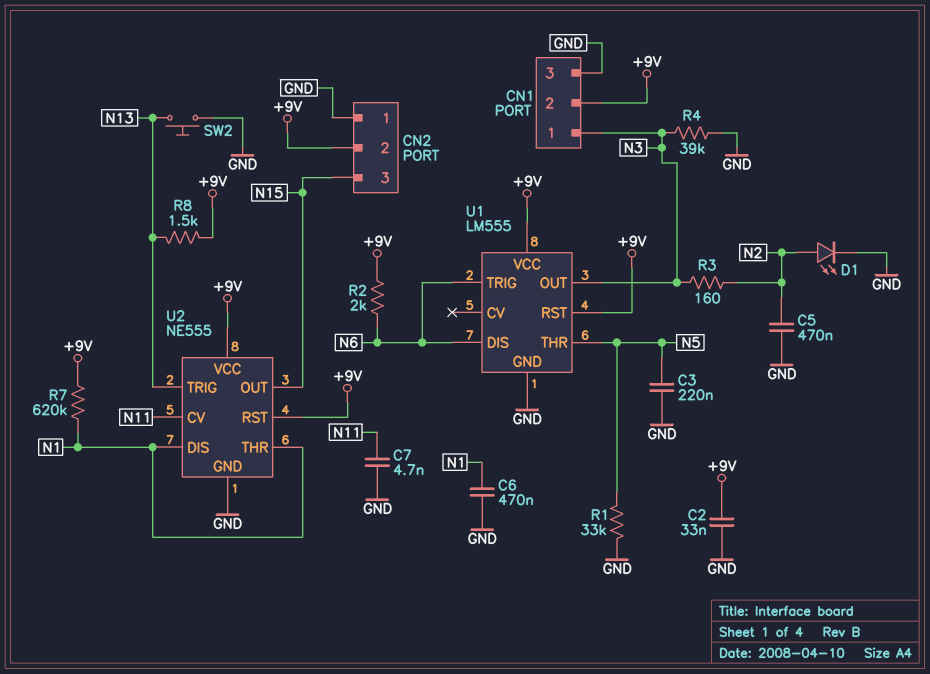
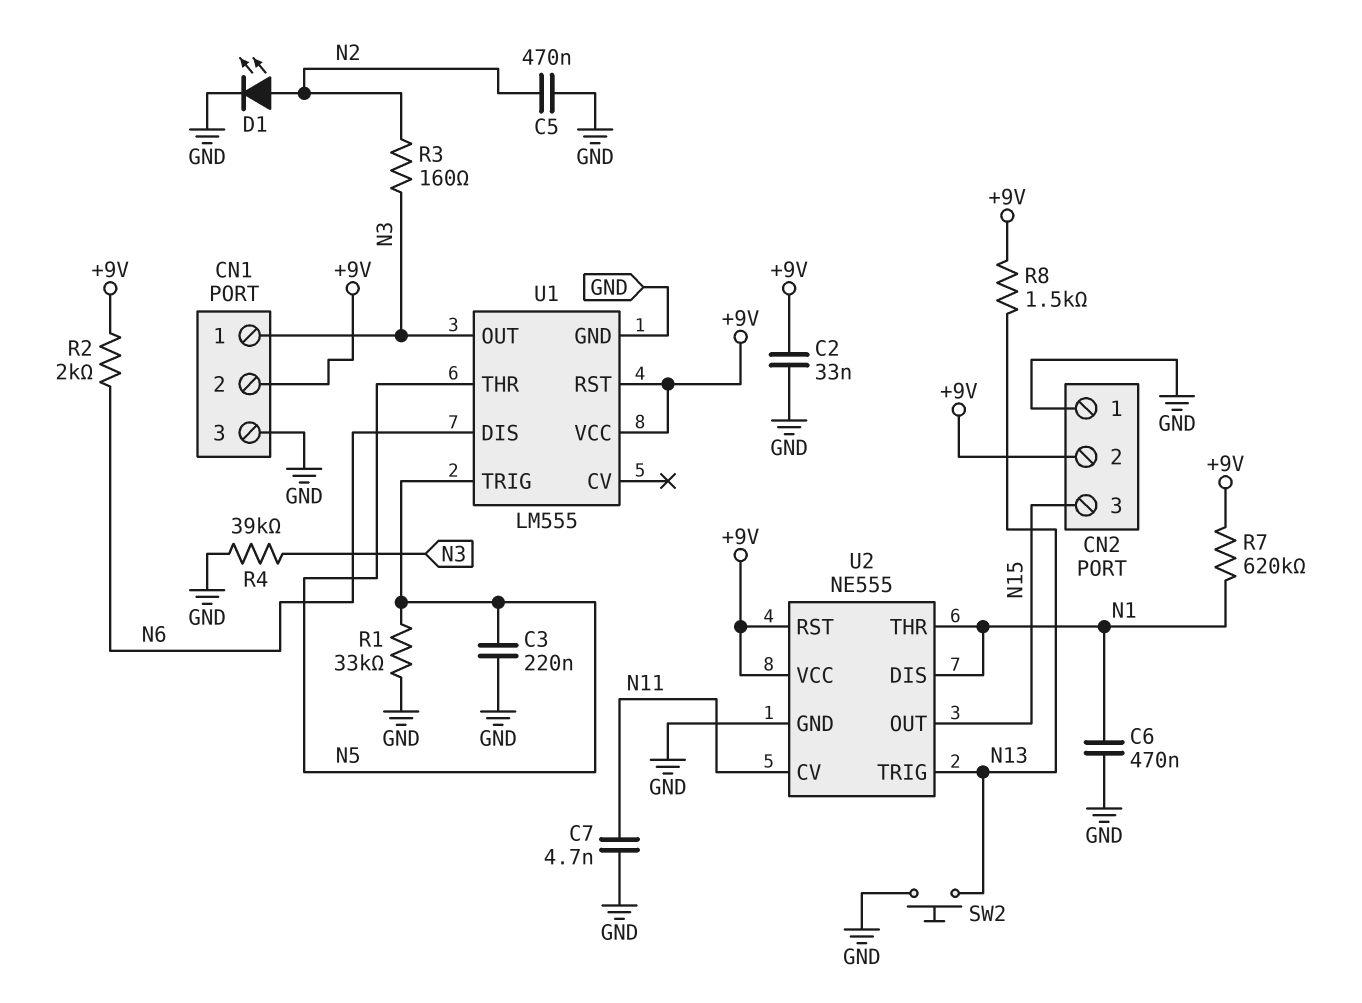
U1 pin TRIG: N6 -> N5

